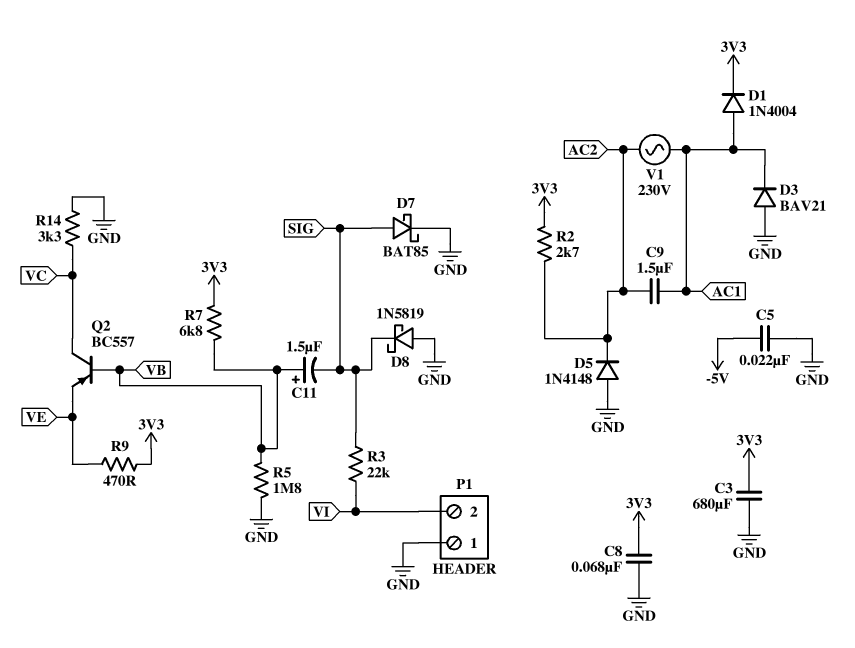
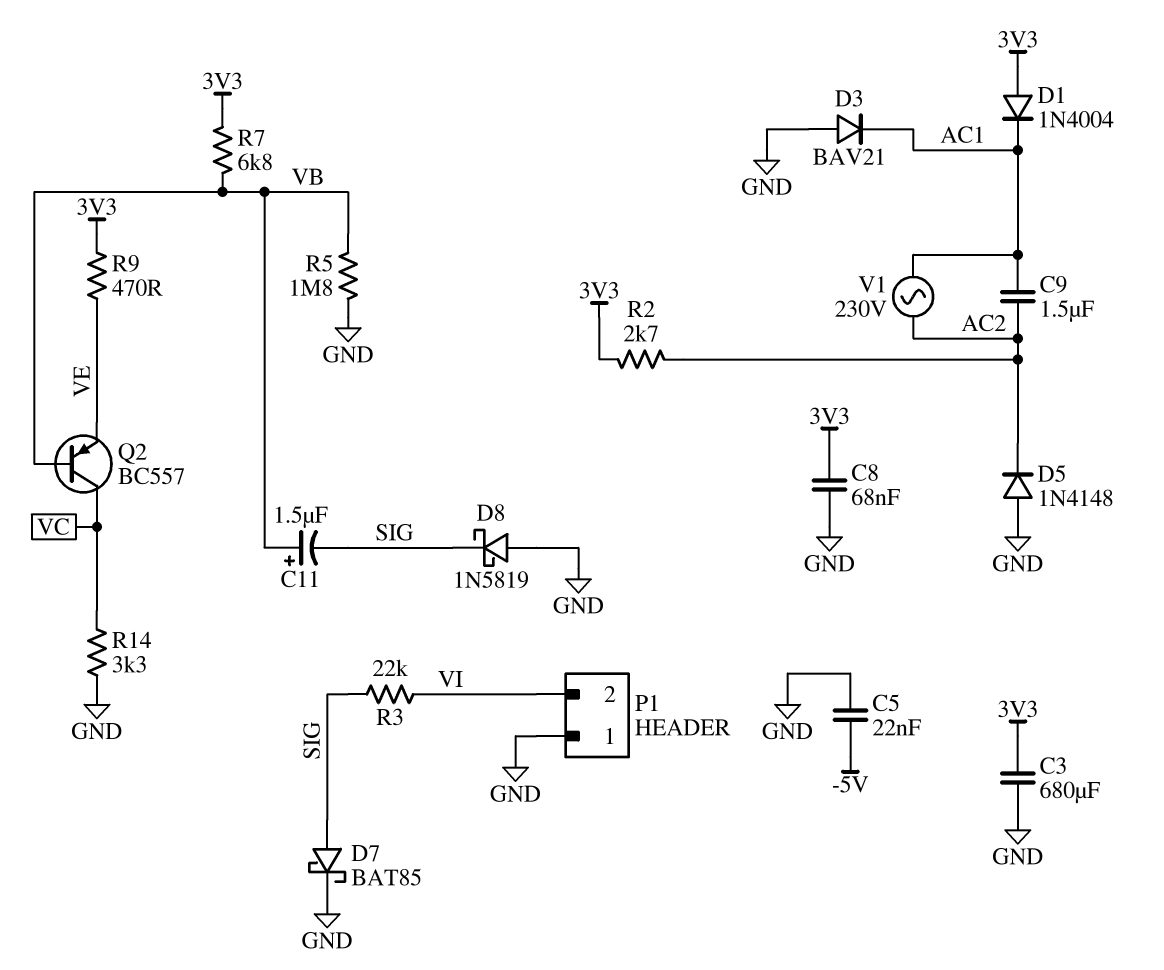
D1: diode 1N4004 (A AC1, K 3V3) -> diode 1N4004 (A 3V3, K AC1)

